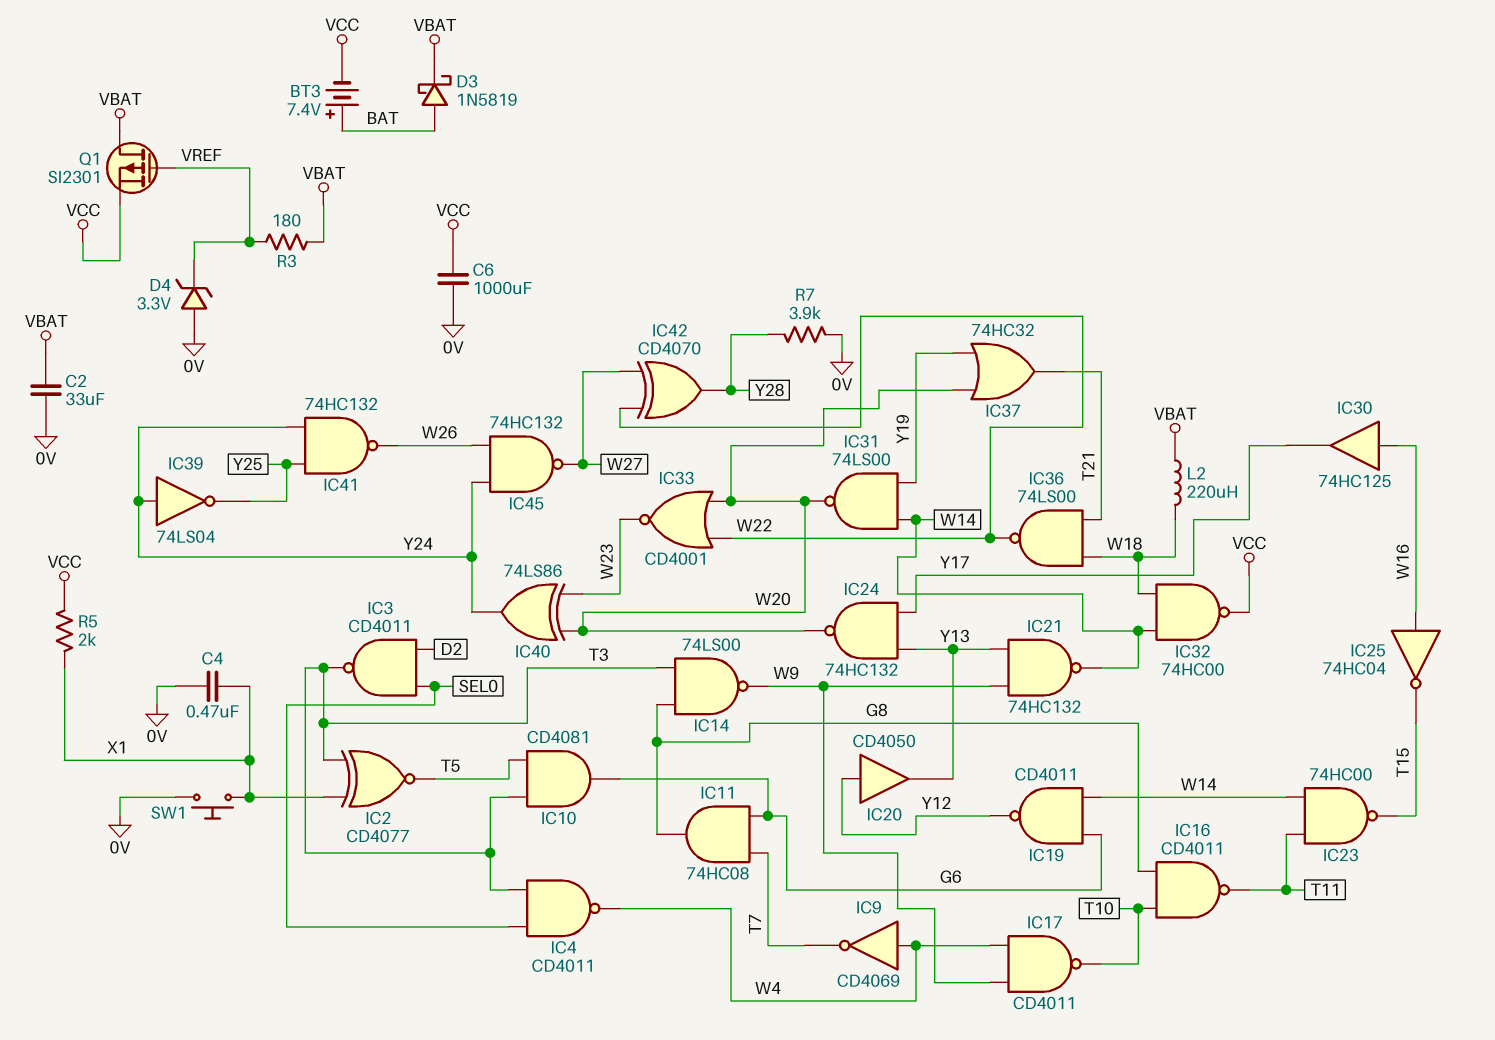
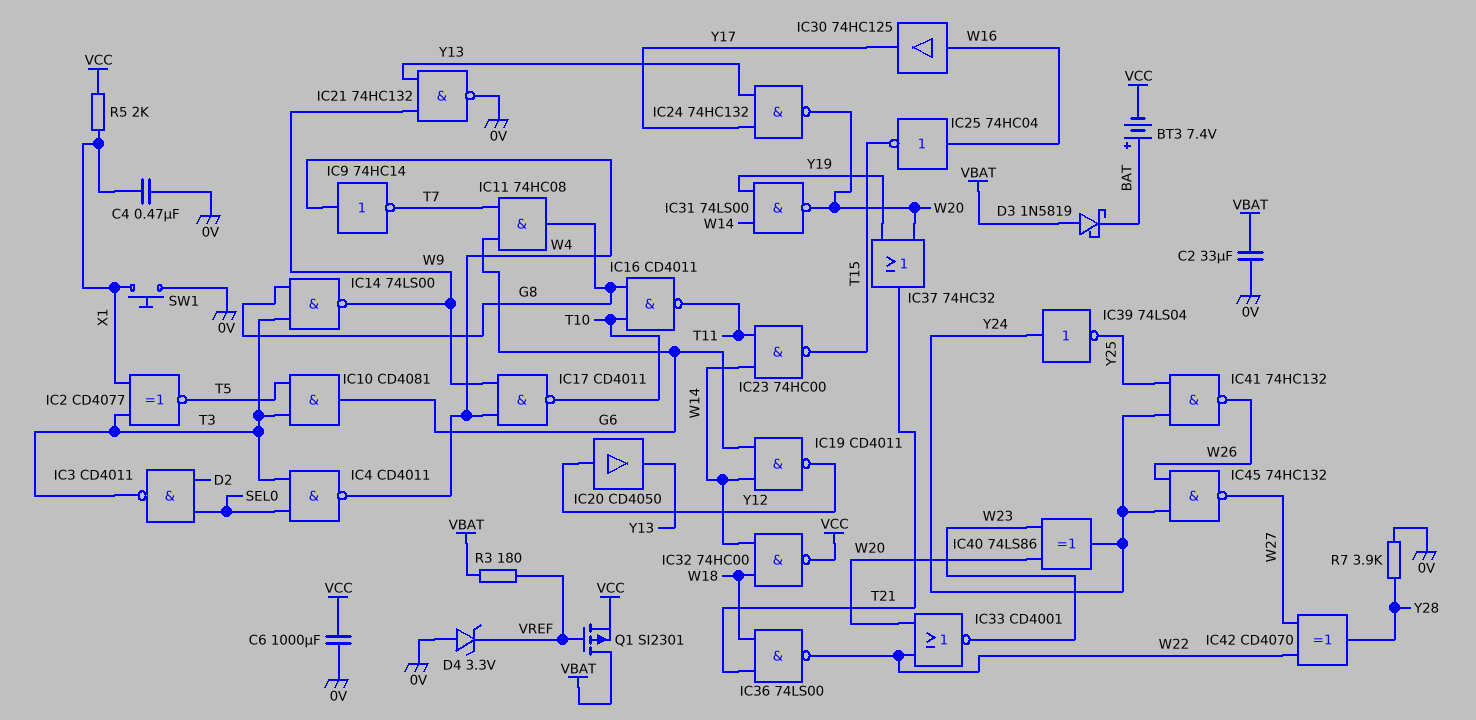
D3: schottky 1N5819 (A BAT, K VBAT) -> schottky 1N5819 (A VBAT, K BAT)
IC9: NOT CD4069 (in W4, out T7) -> NOT 74HC14 (in W4, out T7)
IC21: NAND 74HC132 (in W9, in Y13, out W14) -> NAND 74HC132 (in W9, in Y13, out 0V)
L2: 220uH (VBAT, W18) -> none

